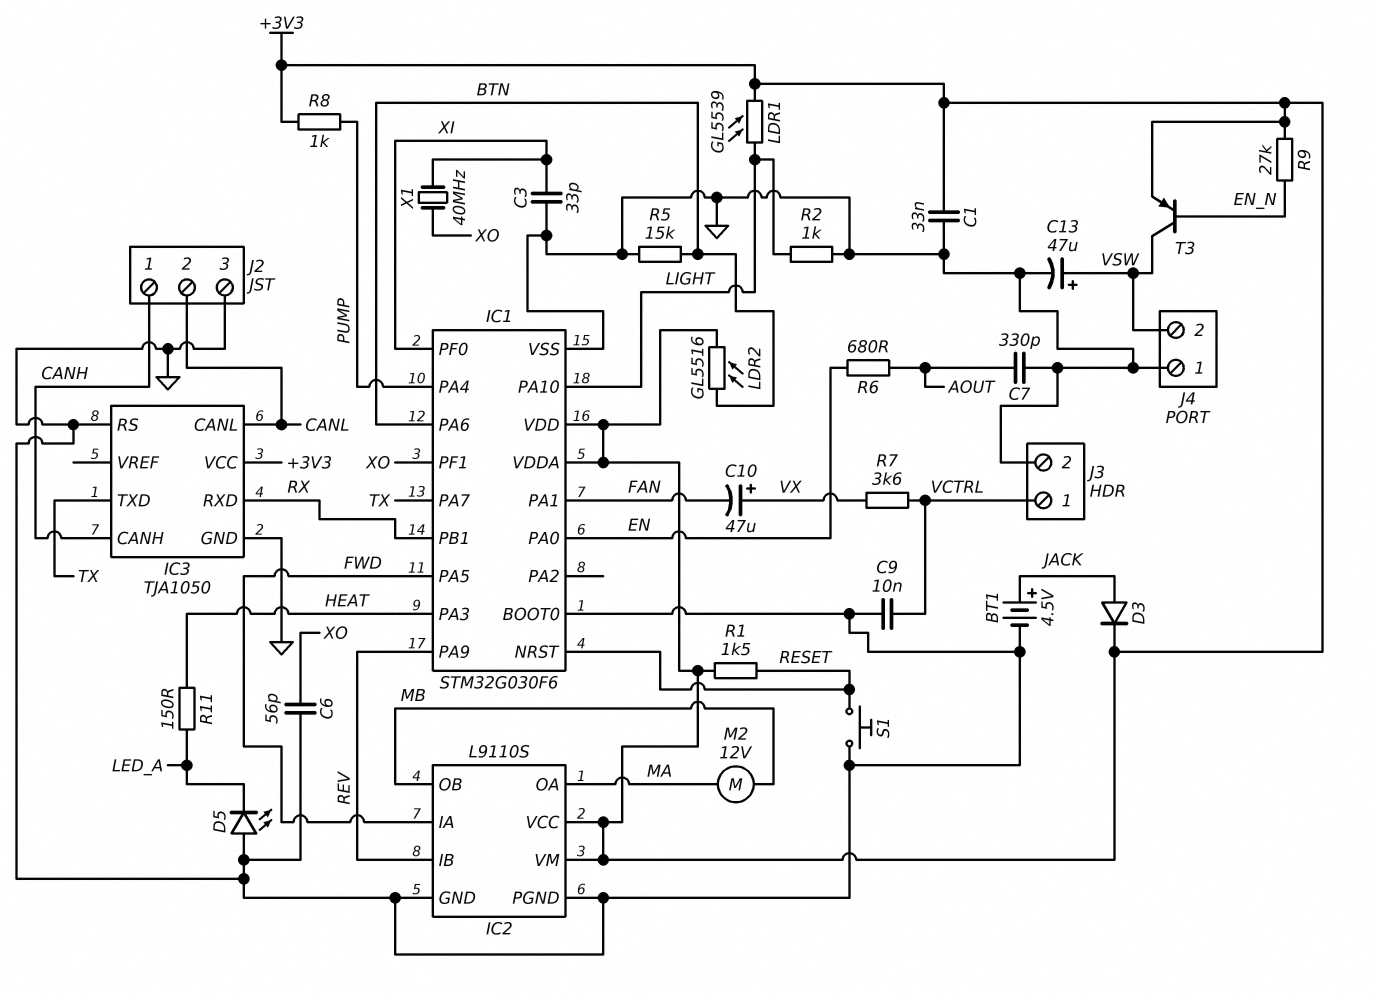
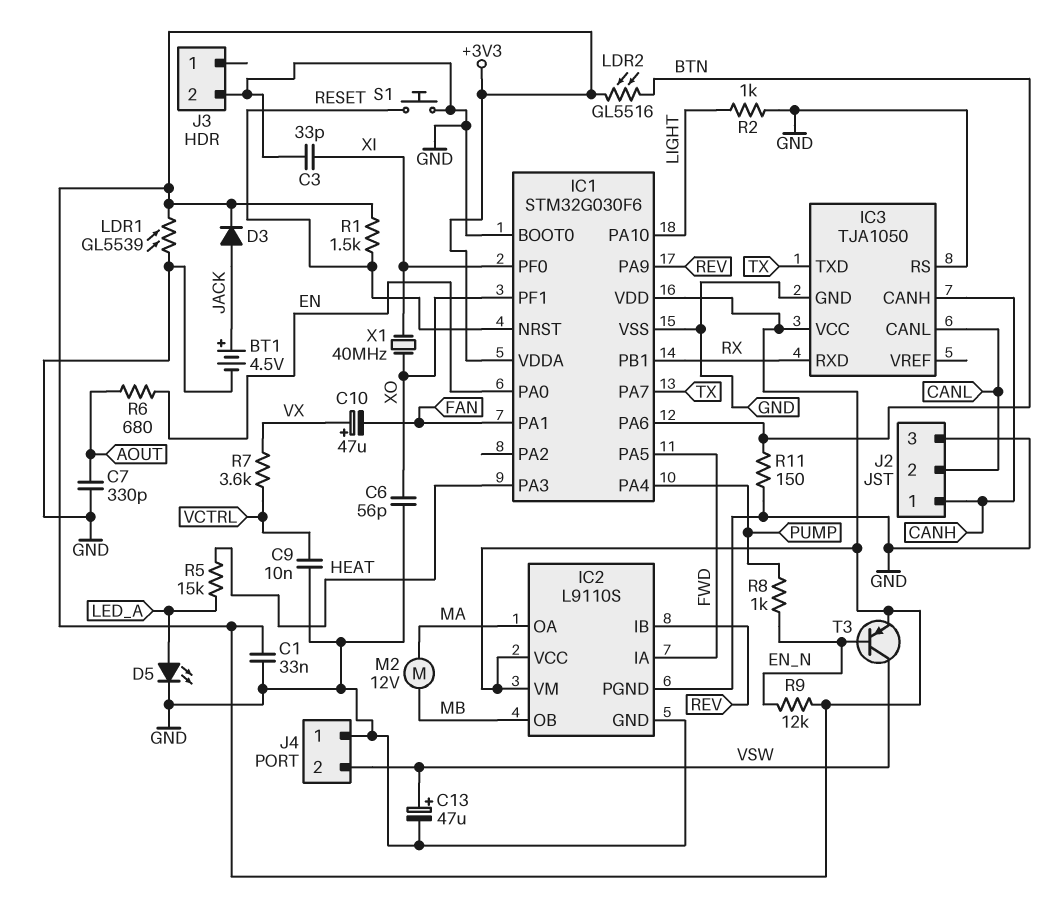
D5: LED (A GND, K LED_A) -> LED (A LED_A, K GND)
J3 pin 1: VCTRL -> none
LDR1: GL5539 (+3V3, LIGHT) -> GL5539 (+3V3, GND)
R5: 15k (BTN, GND) -> 15k (HEAT, LED_A)
R8: 1k (+3V3, PUMP) -> 1k (EN_N, PUMP)
R9: 27k (+3V3, EN_N) -> 12k (+3V3, EN_N)
R11: 150 (HEAT, LED_A) -> 150 (BTN, GND)

